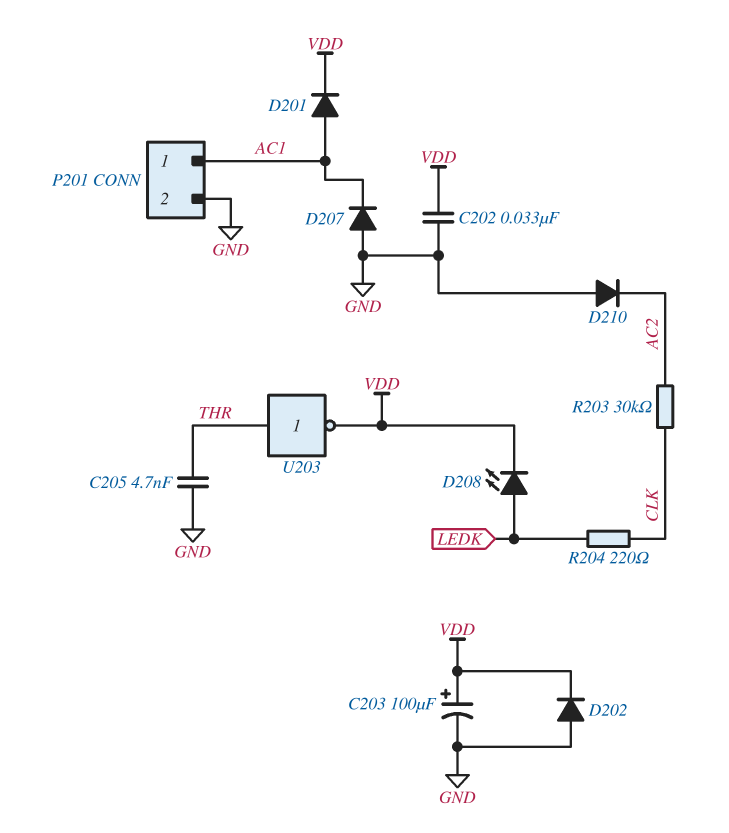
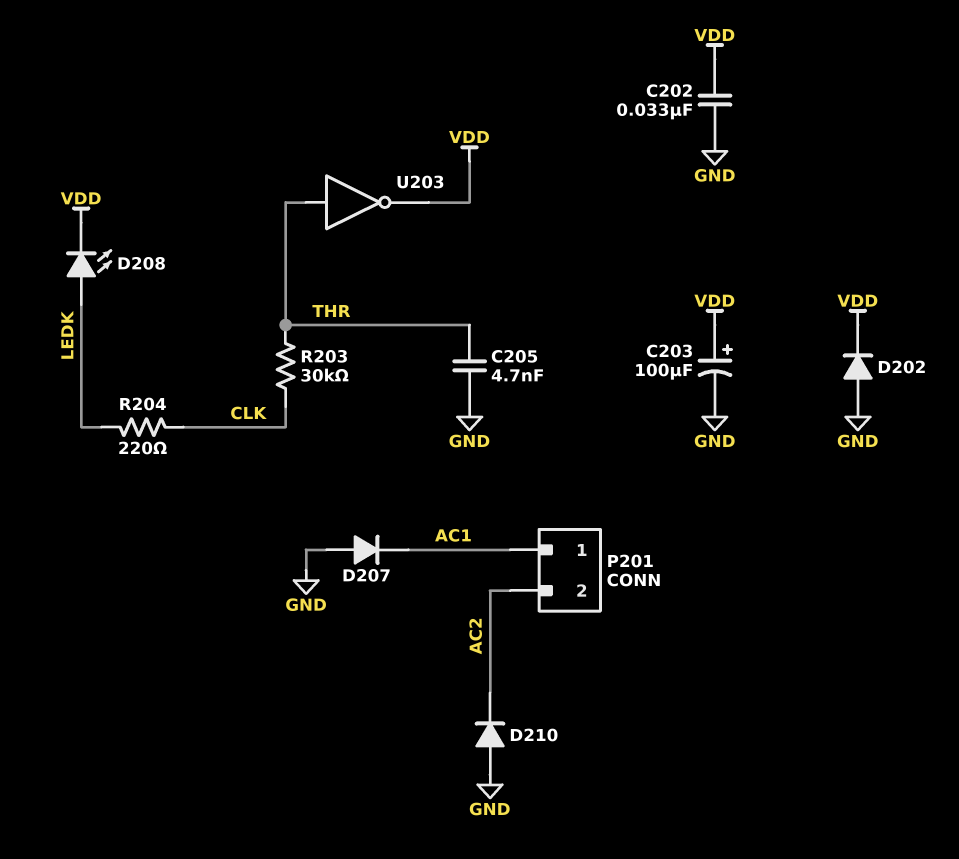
D201: diode (A AC1, K VDD) -> none
P201 pin 2: GND -> AC2
R203: 30k (AC2, CLK) -> 30k (CLK, THR)

